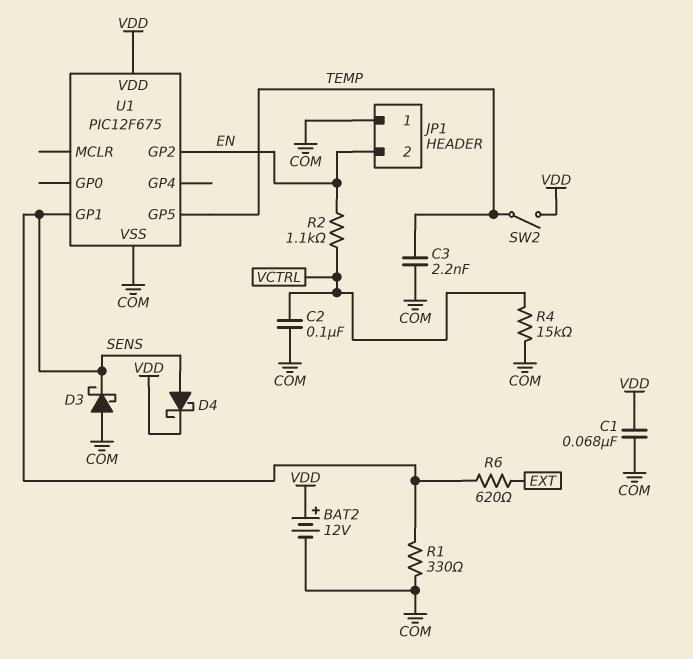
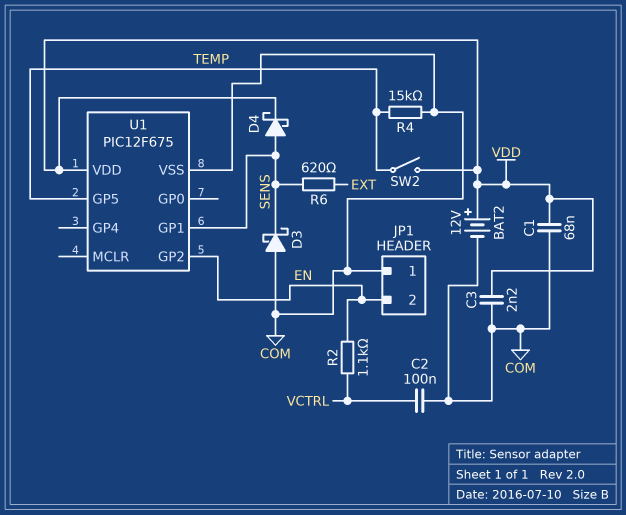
C3: 2.2nF (COM, TEMP) -> 2.2nF (COM, VDD)
R1: 330 (COM, SENS) -> none
R4: 15k (COM, VCTRL) -> 15k (COM, TEMP)

